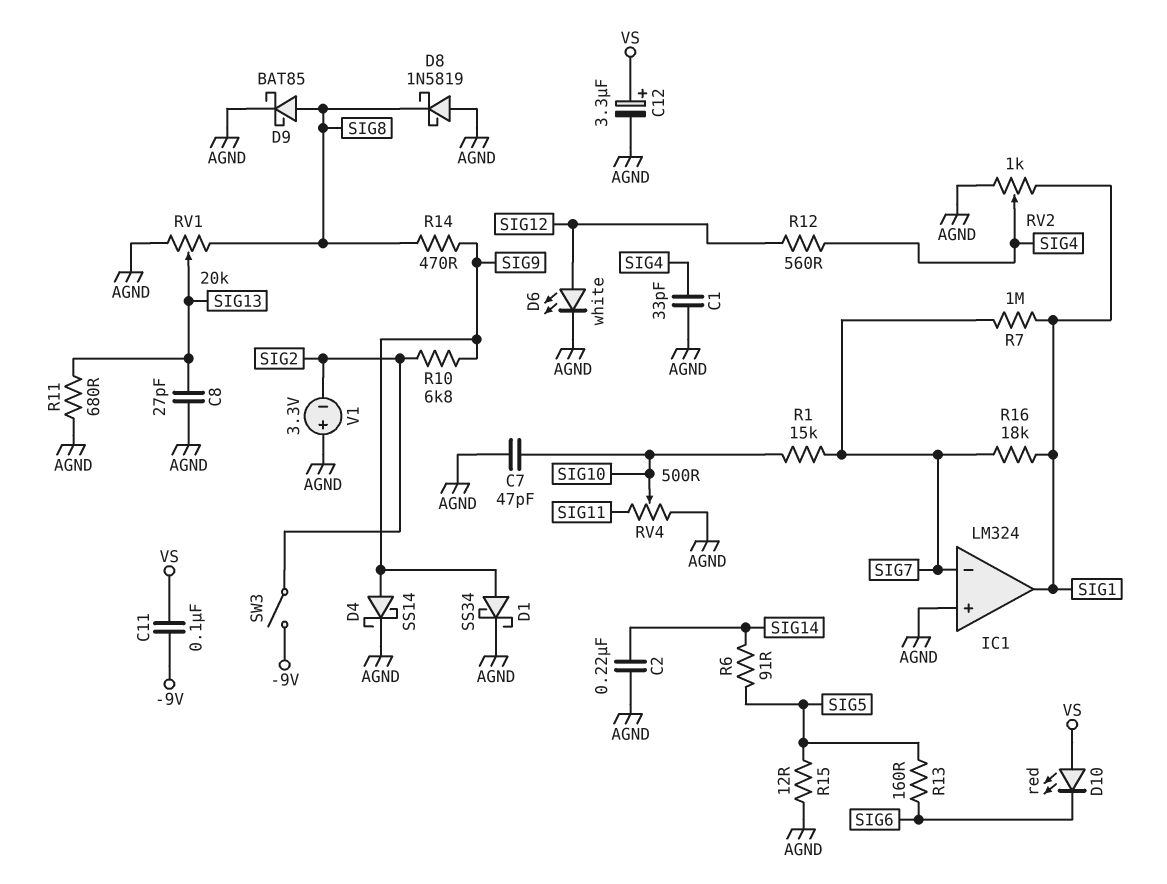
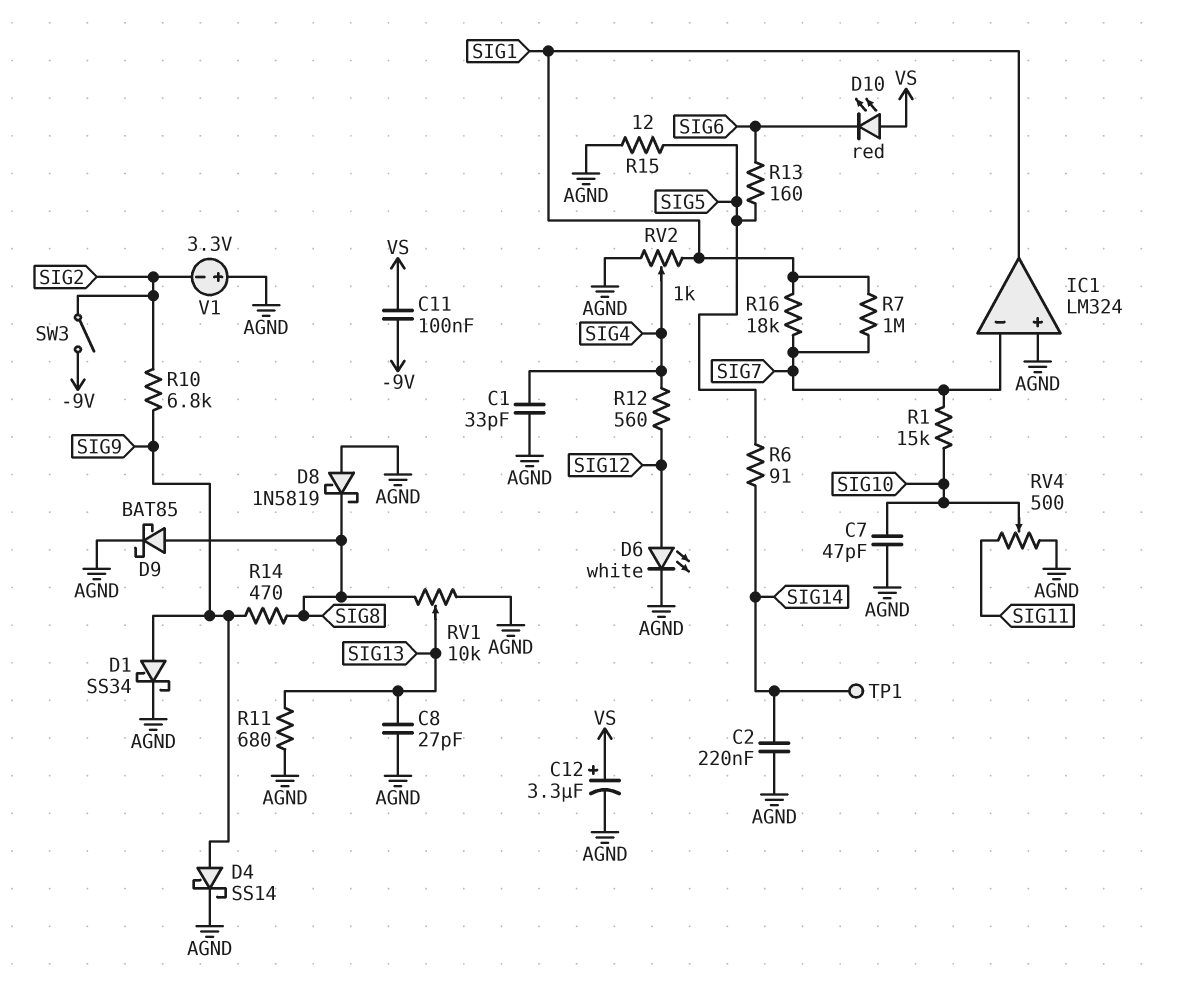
RV1: 20k (AGND, SIG8, wiper SIG13) -> 10k (AGND, SIG8, wiper SIG13)
TP1: none -> test point (SIG14)

